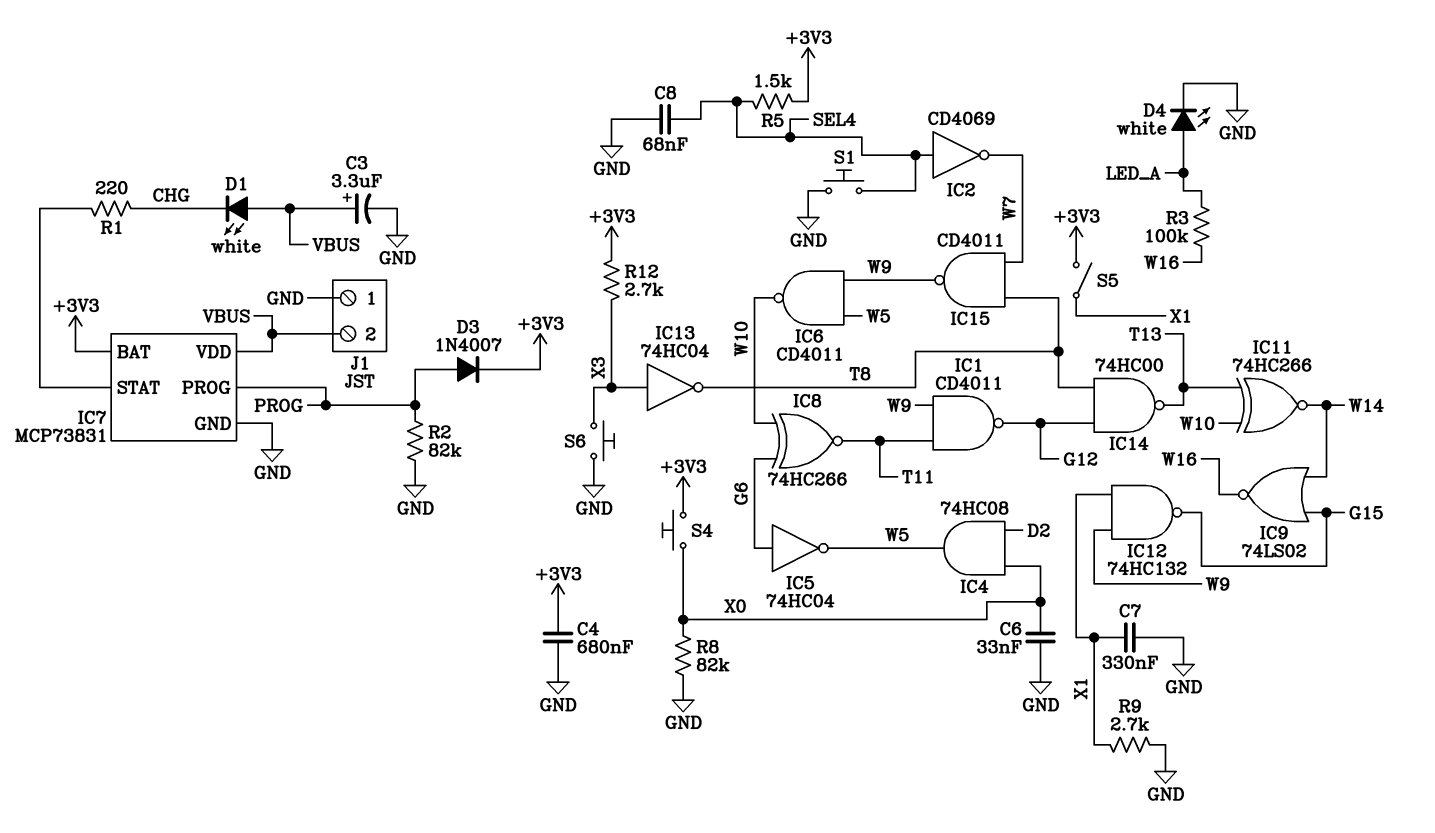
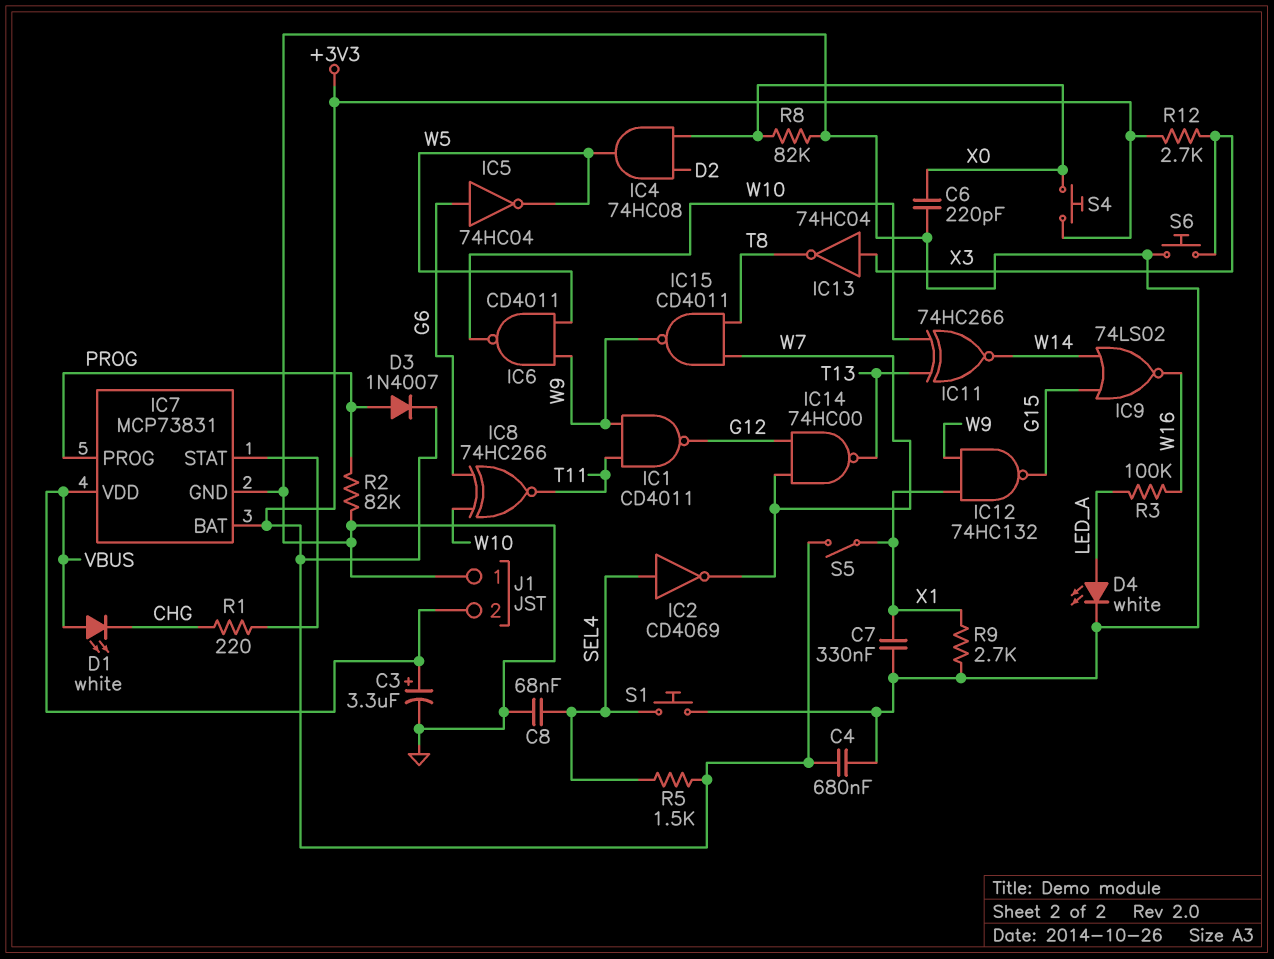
C6: 33nF (GND, X0) -> 220pF (GND, X0)
IC14: NAND 74HC00 (in G12, in T8, out T13) -> NAND 74HC00 (in G12, in W7, out T13)

